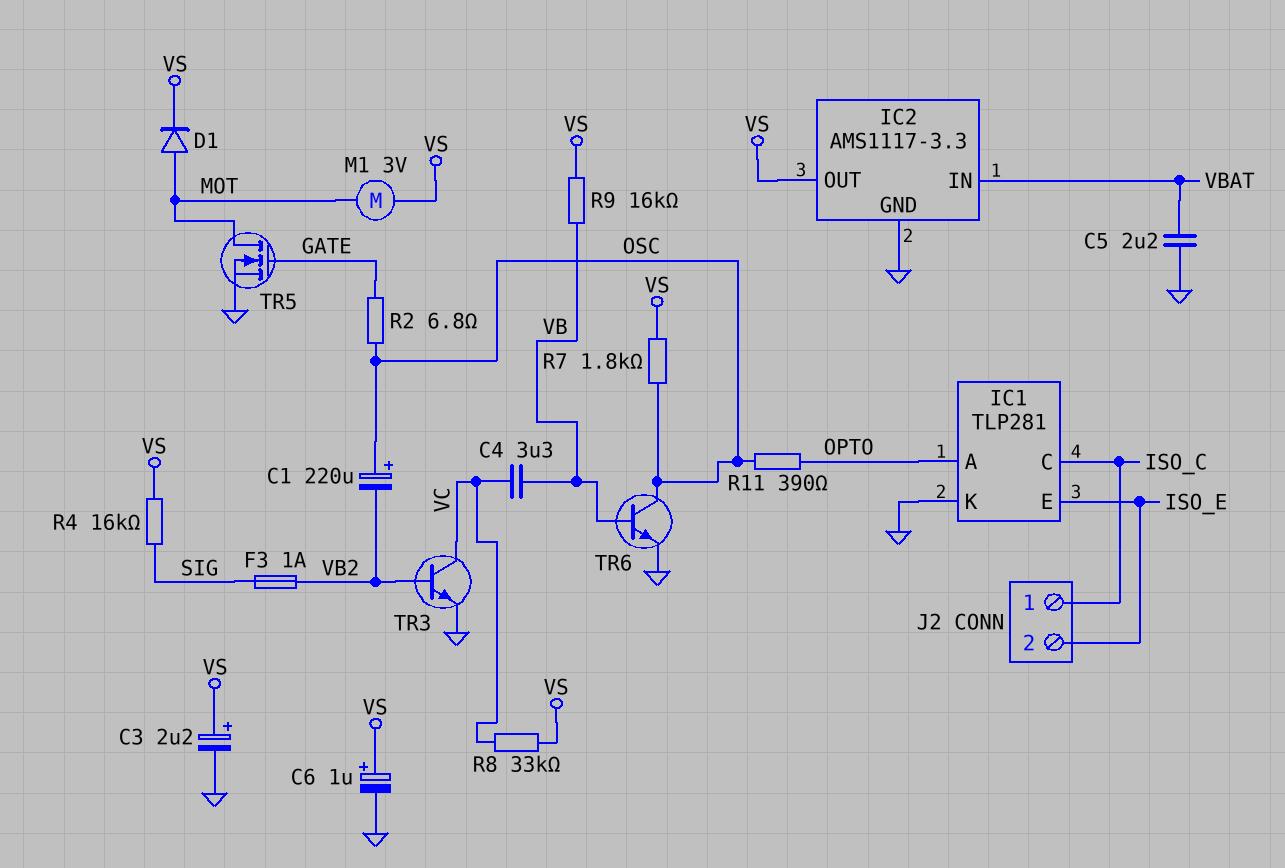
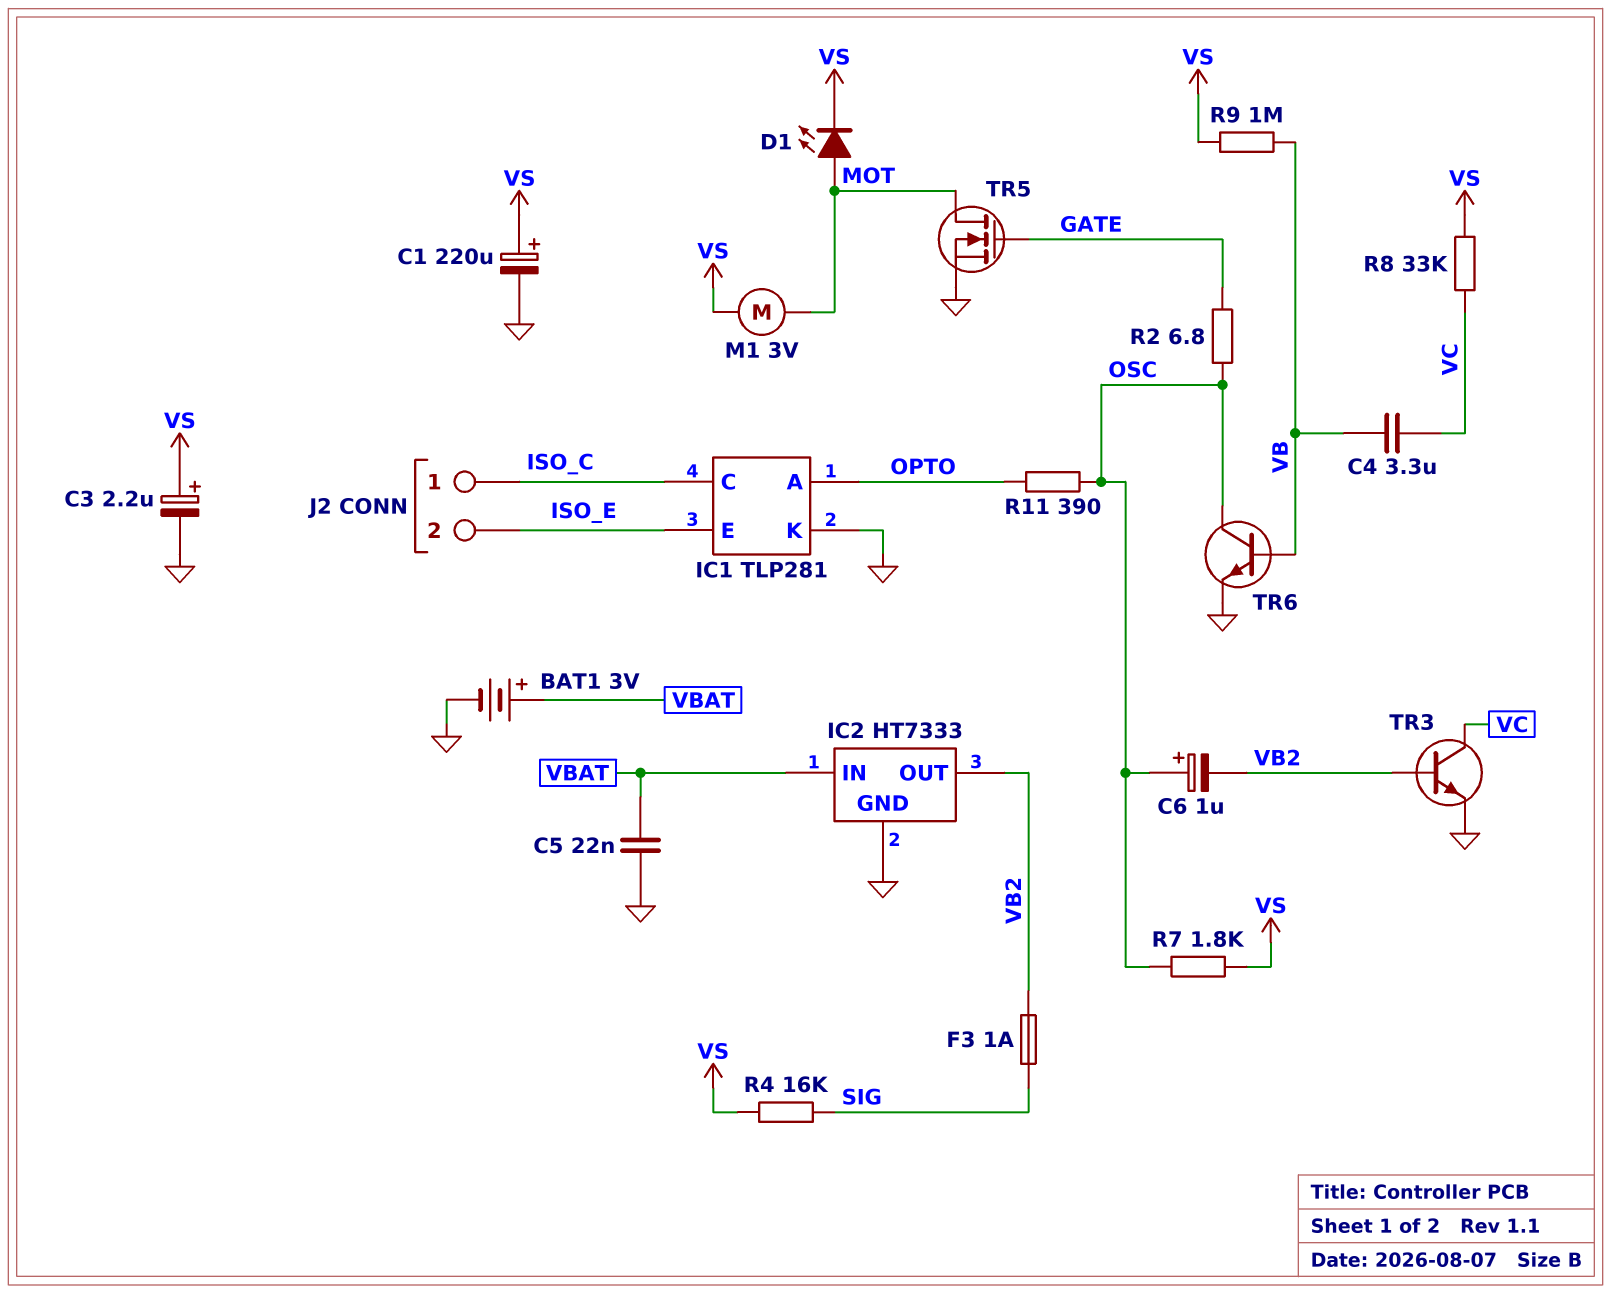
BAT1: none -> 3V (plus VBAT, minus GND)
C1: 220uF (plus OSC, minus VB2) -> 220uF (plus VS, minus GND)
C5: 2.2uF (GND, VBAT) -> 22nF (GND, VBAT)
C6: 1uF (plus VS, minus GND) -> 1uF (plus OSC, minus VB2)
D1: diode (A MOT, K VS) -> LED (A MOT, K VS)
IC2: AMS1117-3.3 -> HT7333
IC2 pin OUT: VS -> VB2
R9: 16k (VB, VS) -> 1M (VB, VS)

